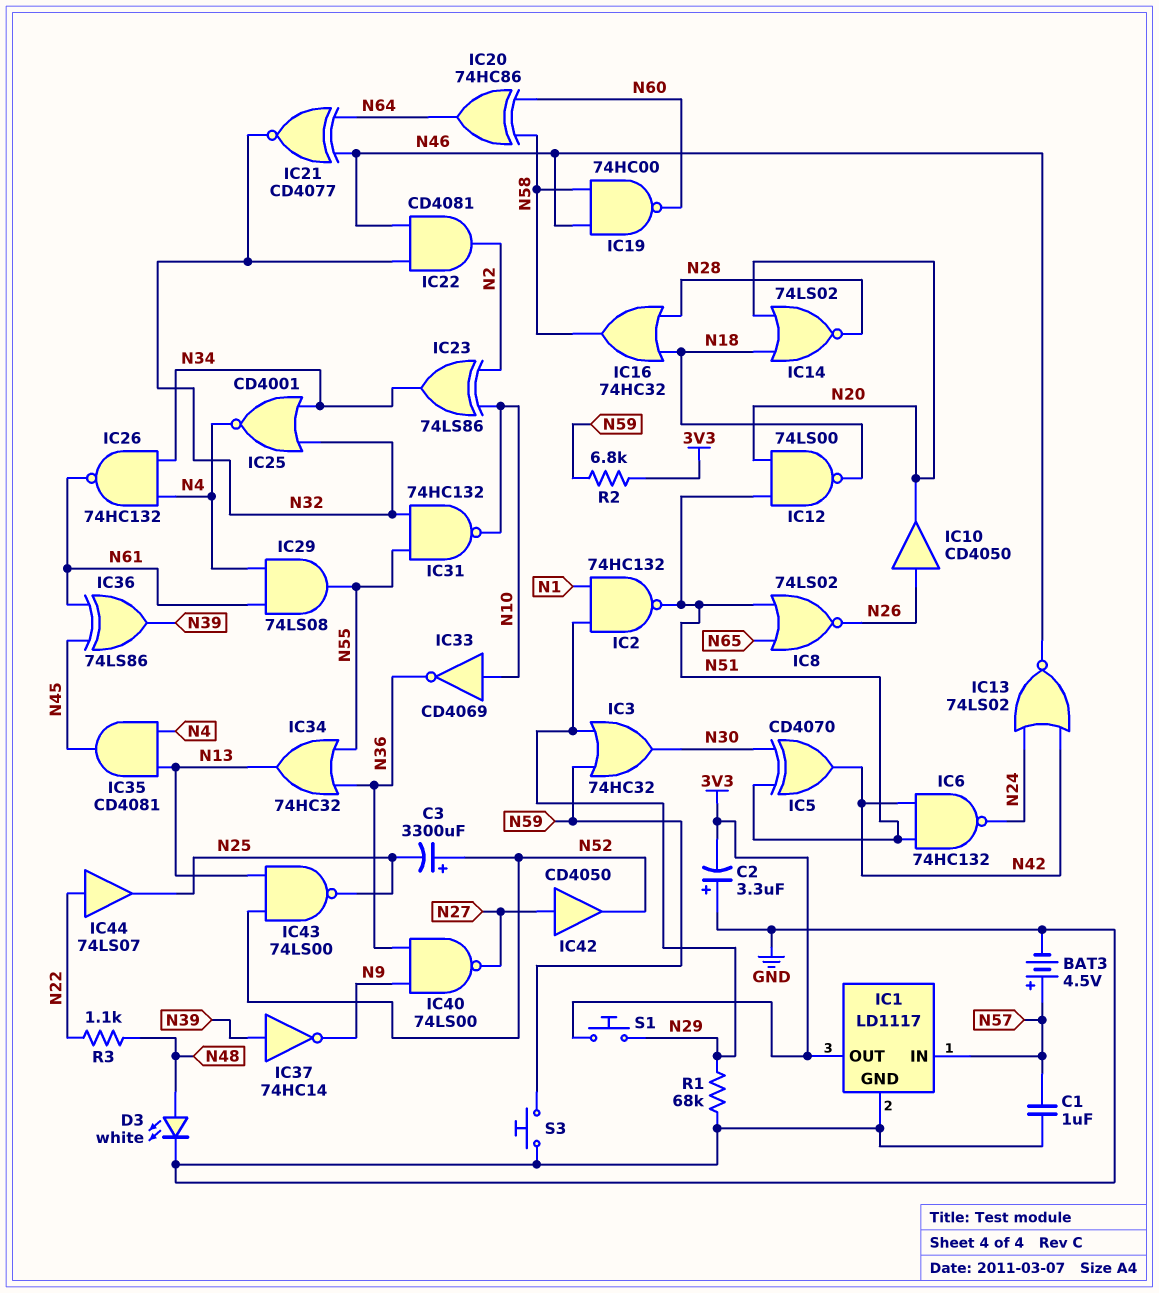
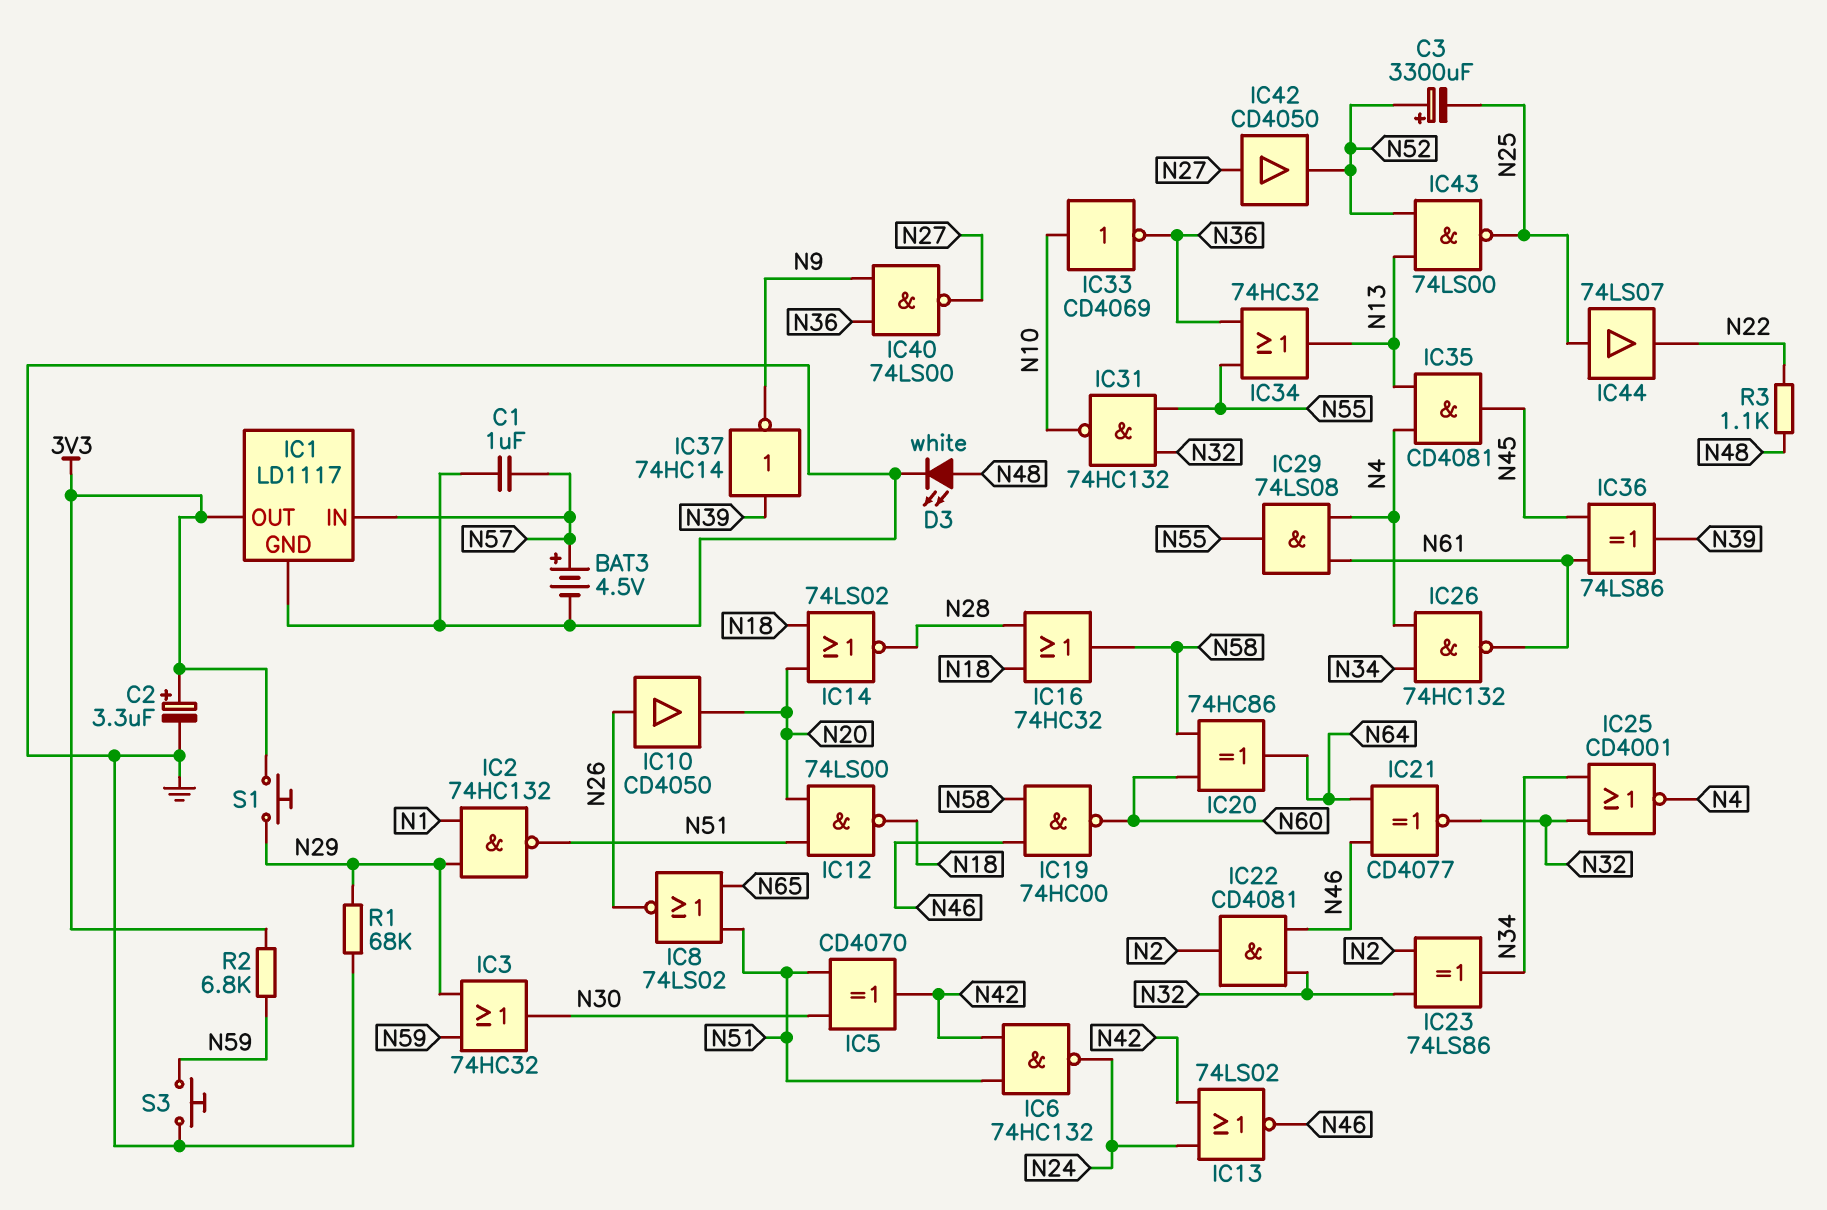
C2: 3.3uF (plus GND, minus 3V3) -> 3.3uF (plus 3V3, minus GND)
IC23: XOR 74LS86 (in N2, in N10, out N34) -> XOR 74LS86 (in N2, in N32, out N34)
IC44: buffer 74LS07 (in N22, out N25) -> buffer 74LS07 (in N25, out N22)

